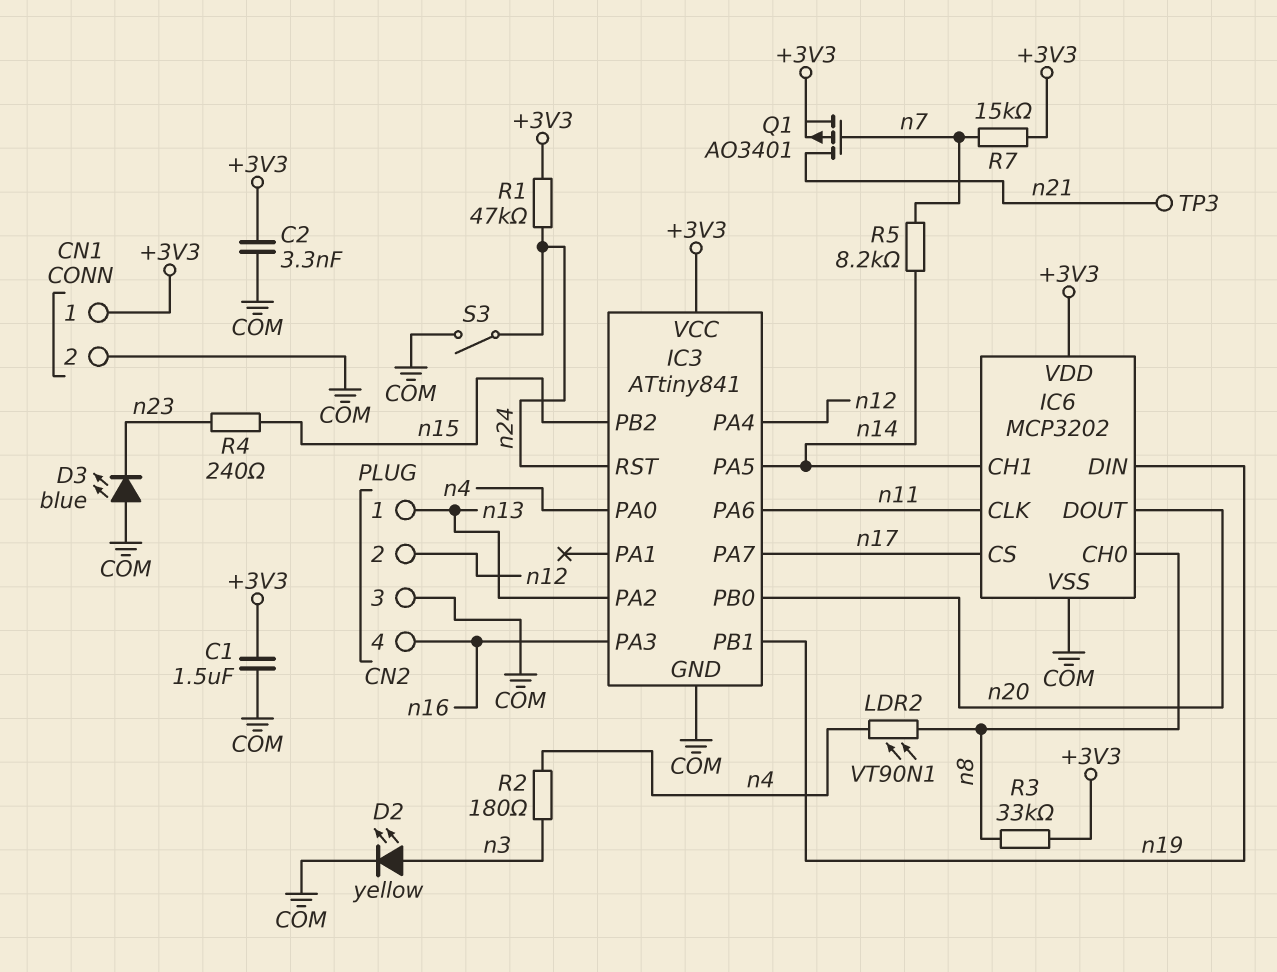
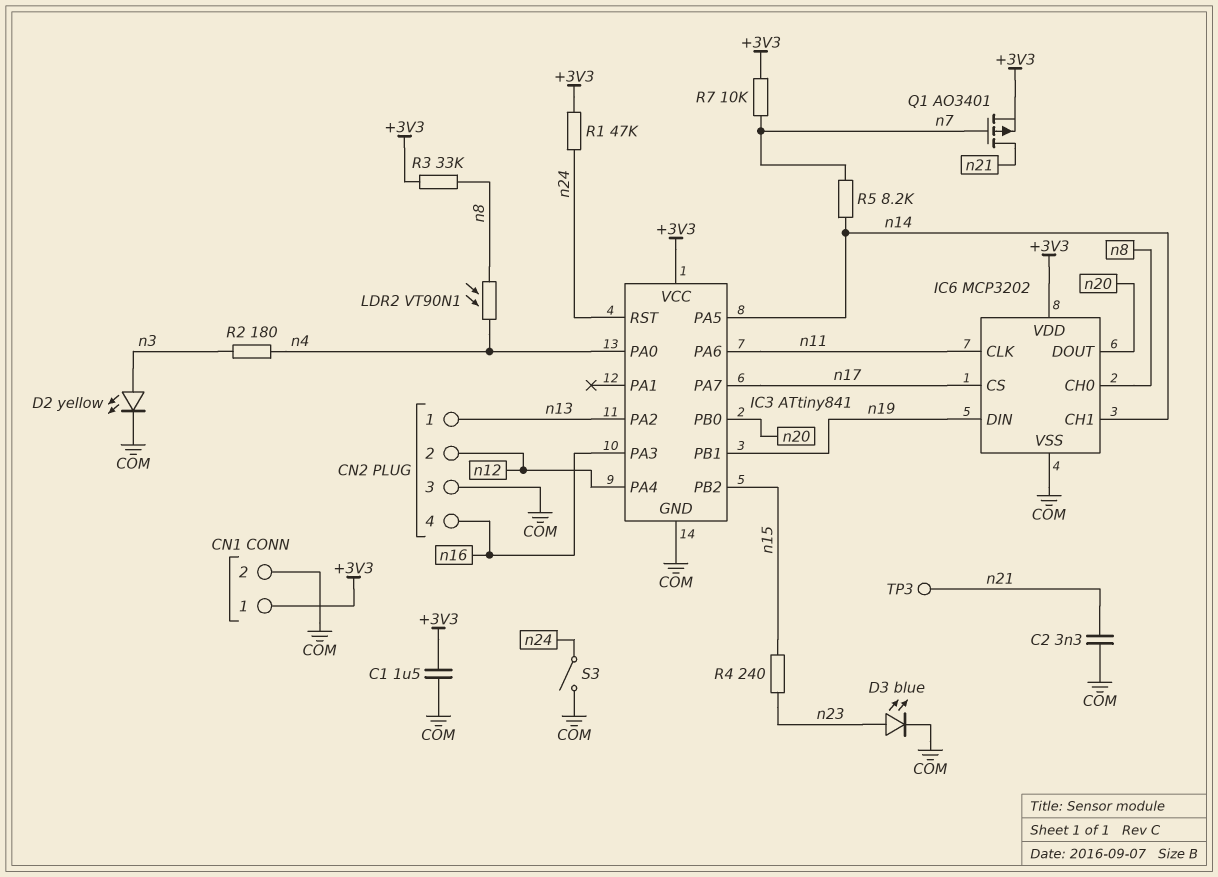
C2: 3.3nF (+3V3, COM) -> 3.3nF (COM, n21)
D3: LED blue (A COM, K n23) -> LED blue (A n23, K COM)
R7: 15k (+3V3, n7) -> 10k (+3V3, n7)

